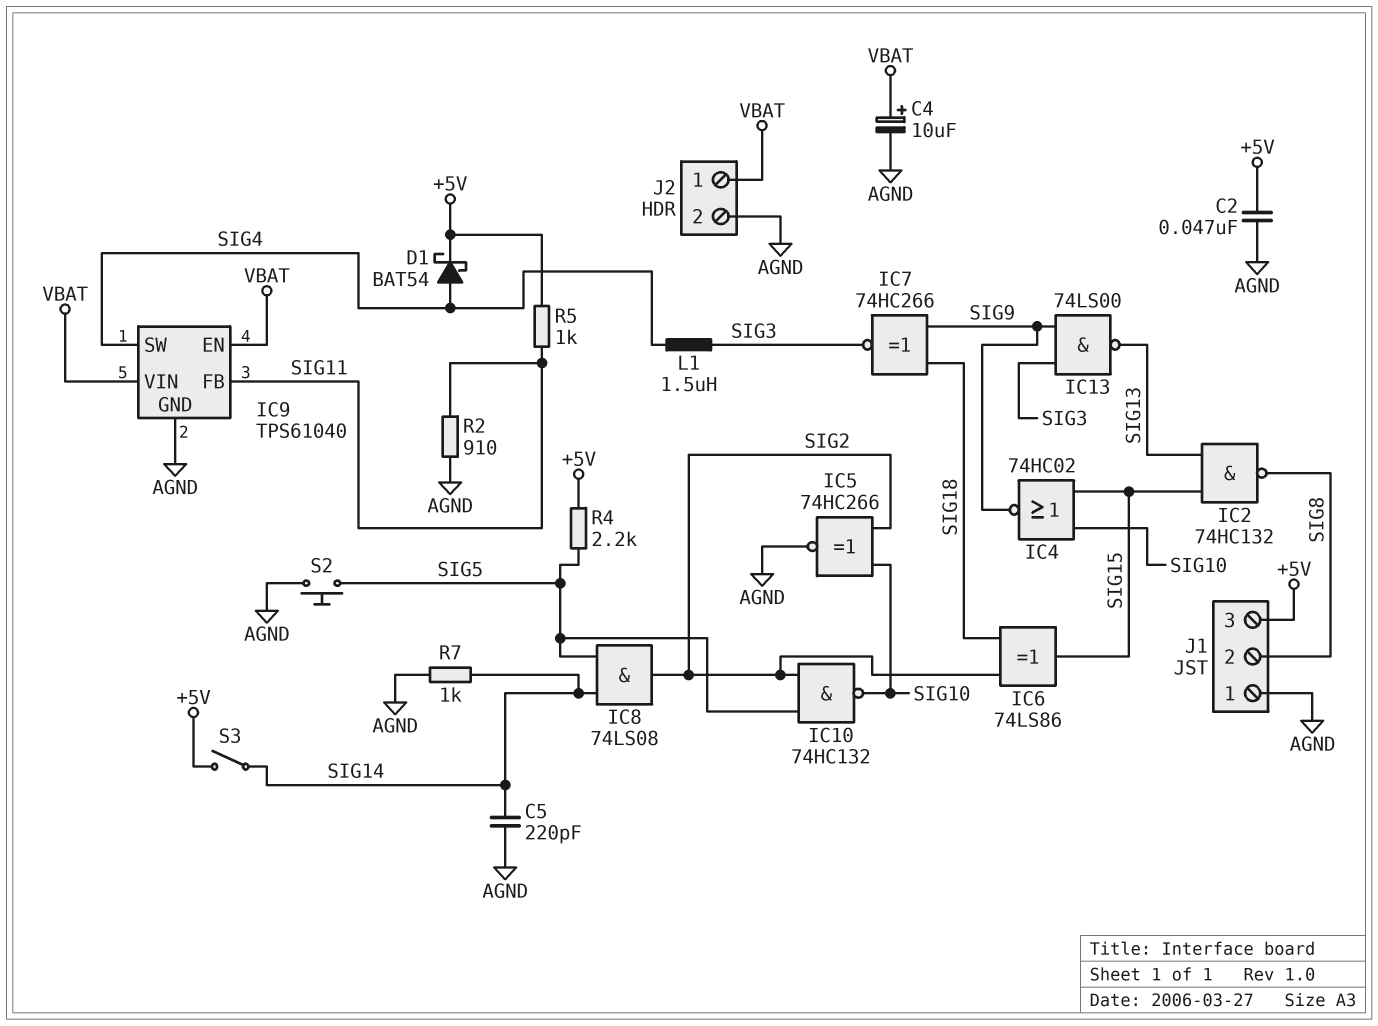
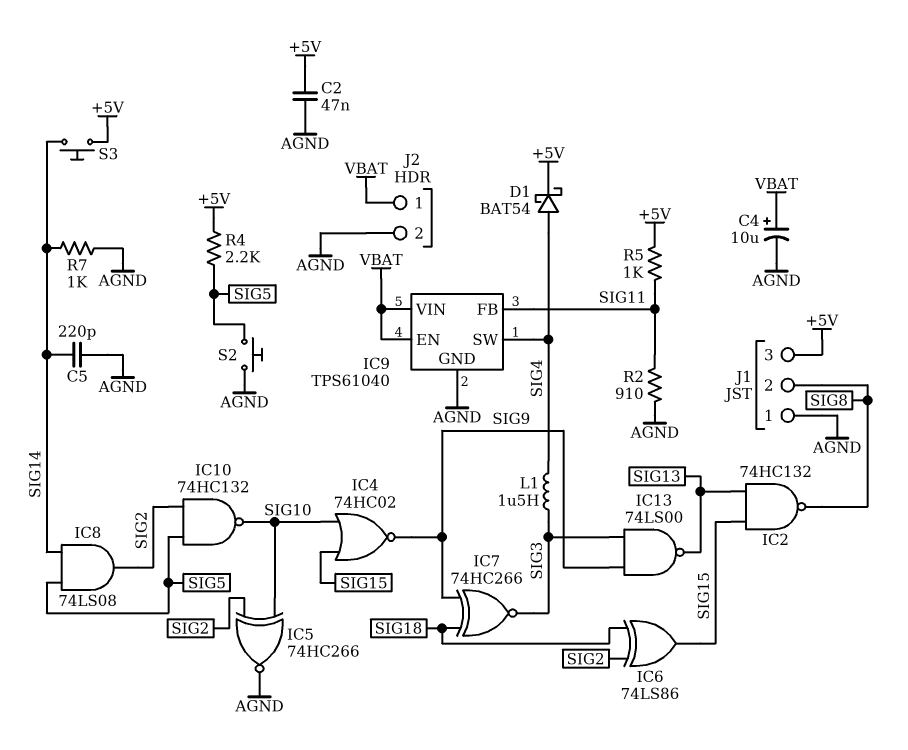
S3: switch (+5V, SIG14) -> button (+5V, SIG14)

